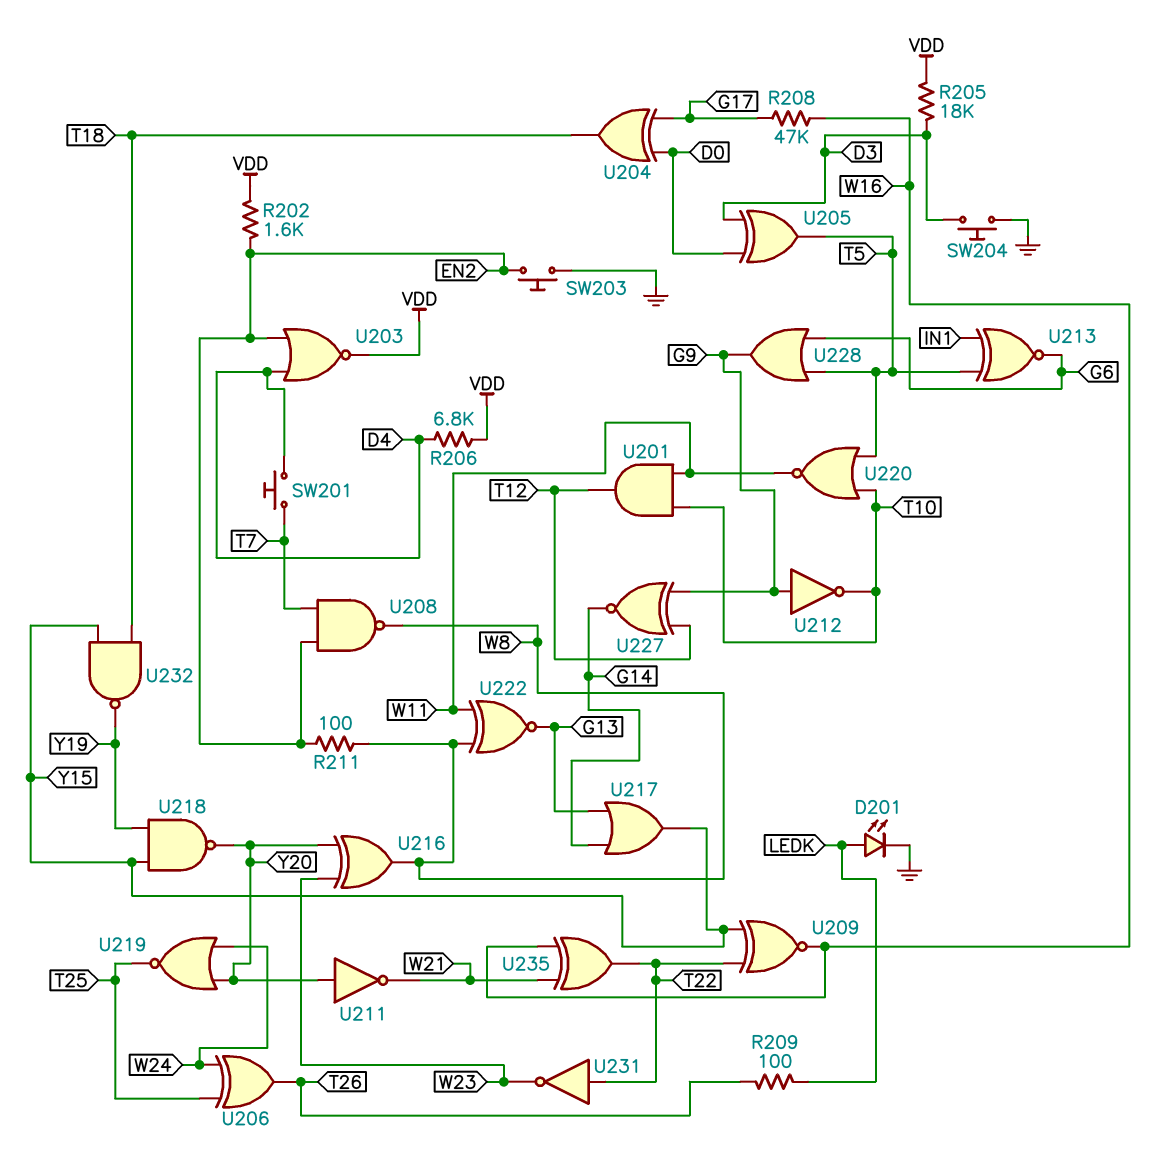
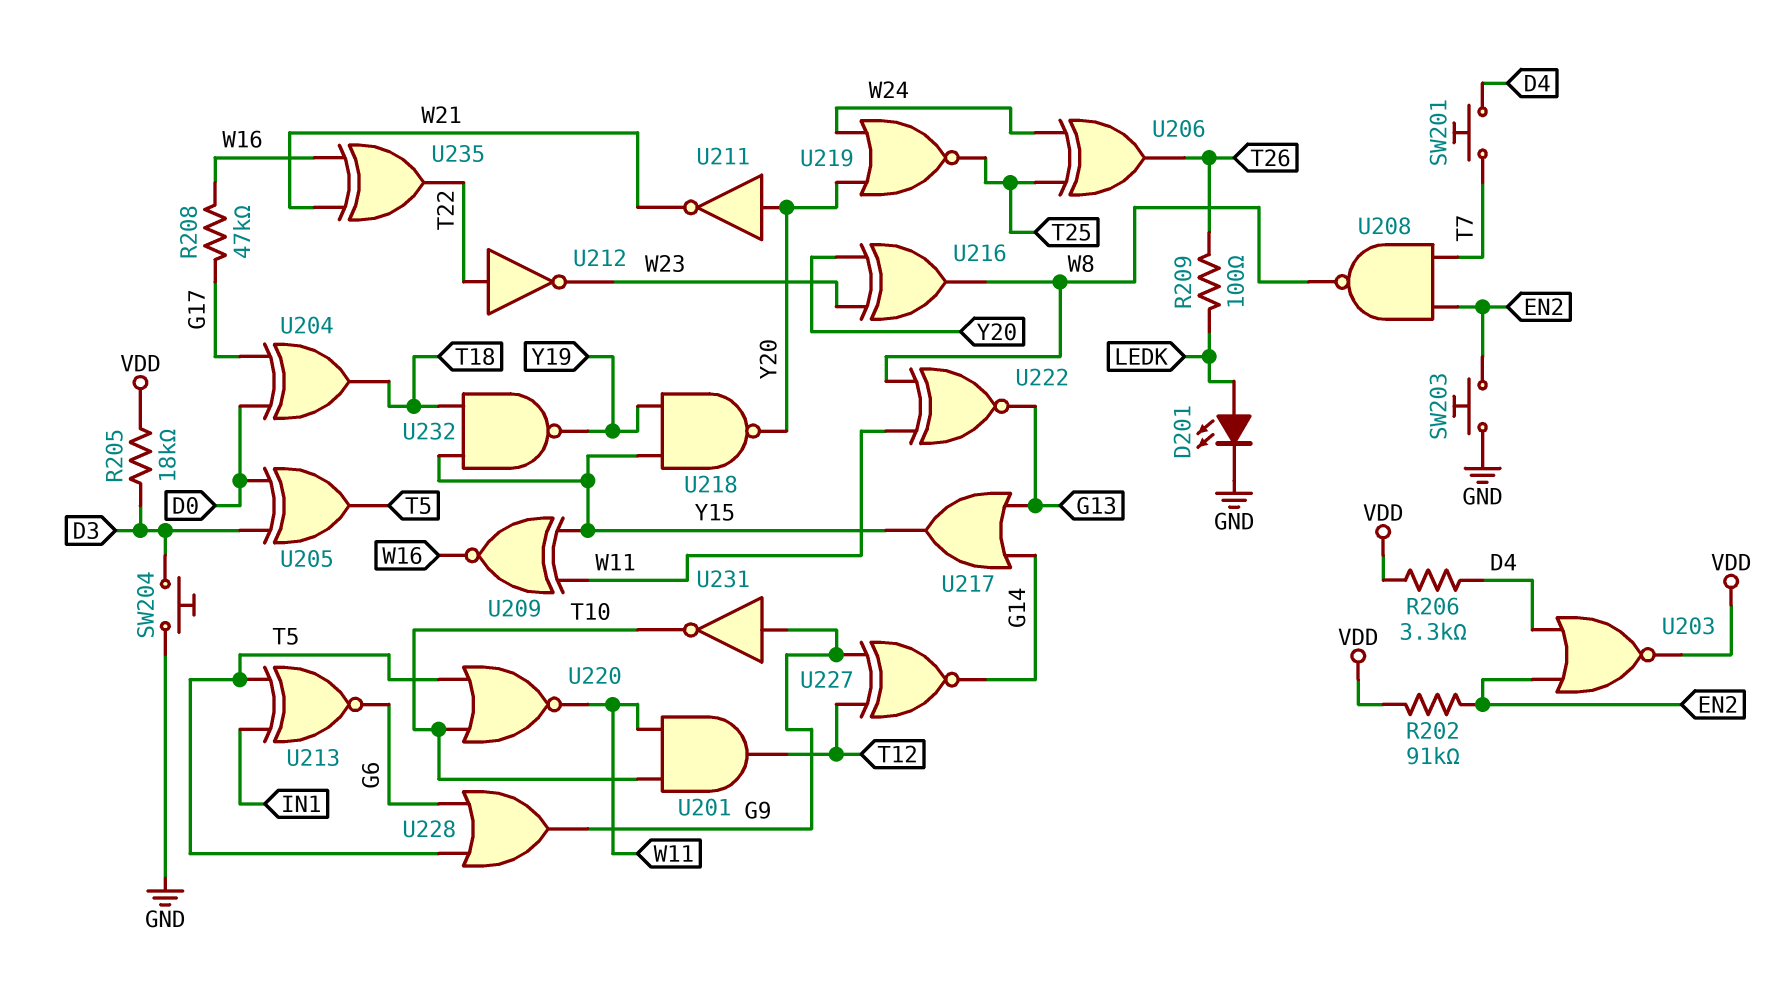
R202: 1.6k (EN2, VDD) -> 91k (EN2, VDD)
R206: 6.8k (D4, VDD) -> 3.3k (D4, VDD)
R211: 100 (EN2, W8) -> none
U209: XNOR (in T22, in Y15, out W16) -> XNOR (in W11, in Y15, out W16)
U212: NOT (in G9, out T10) -> NOT (in T22, out W23)
U231: NOT (in T22, out W23) -> NOT (in G9, out T10)

